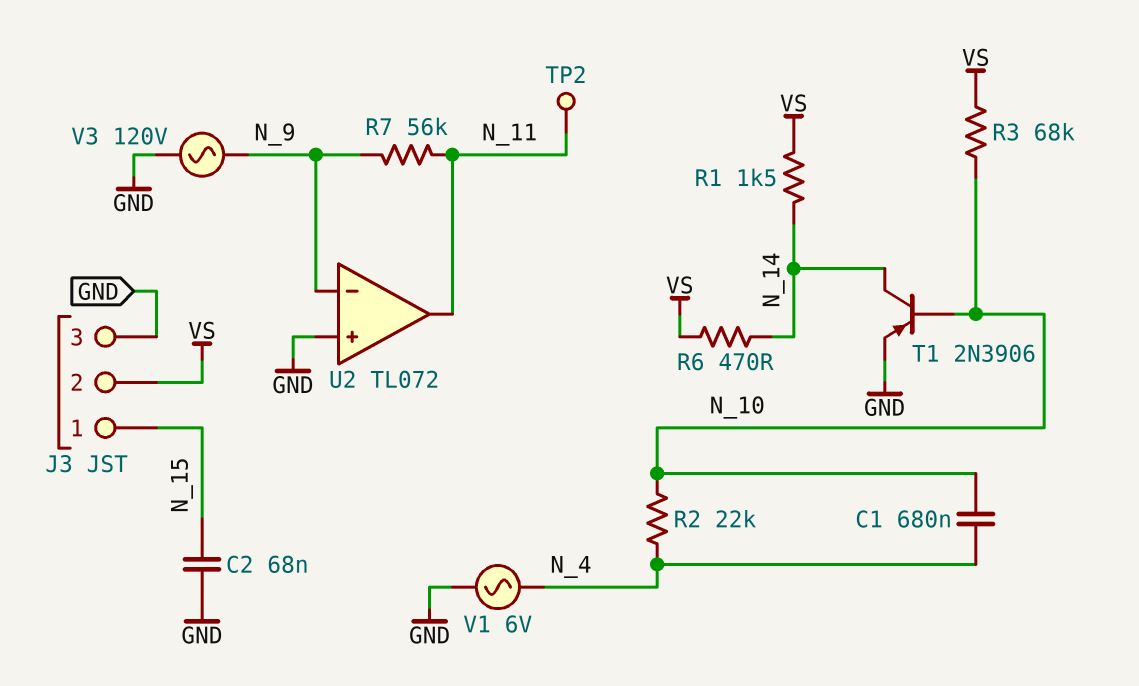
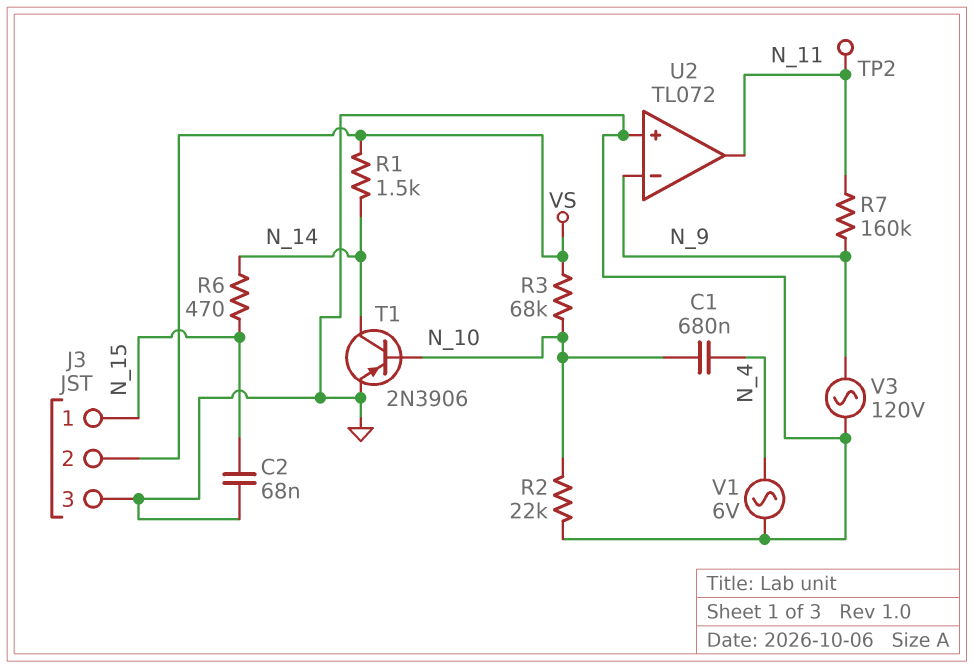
R2: 22k (N_4, N_10) -> 22k (GND, N_10)
R6: 470 (N_14, VS) -> 470 (N_14, N_15)
R7: 56k (N_9, N_11) -> 160k (N_9, N_11)

